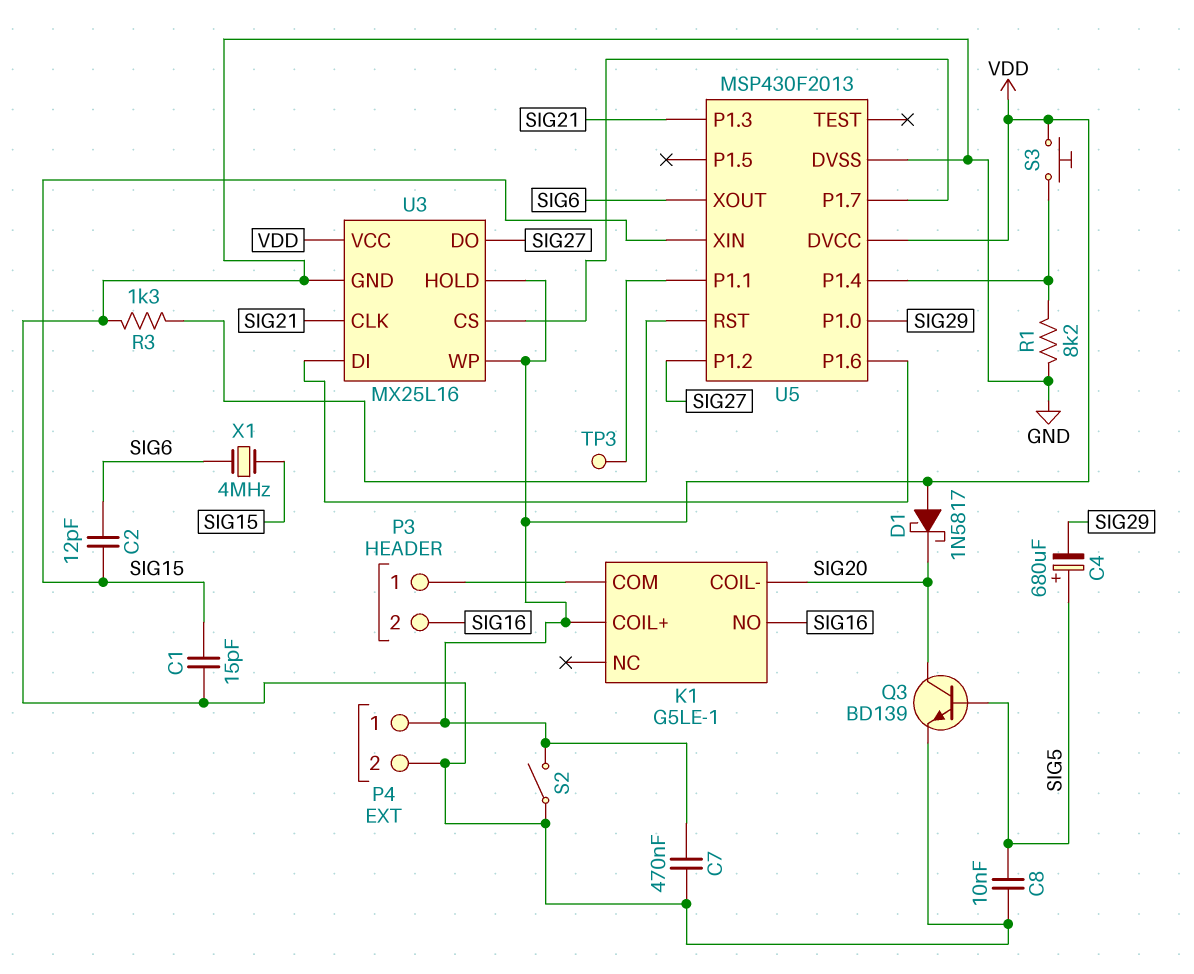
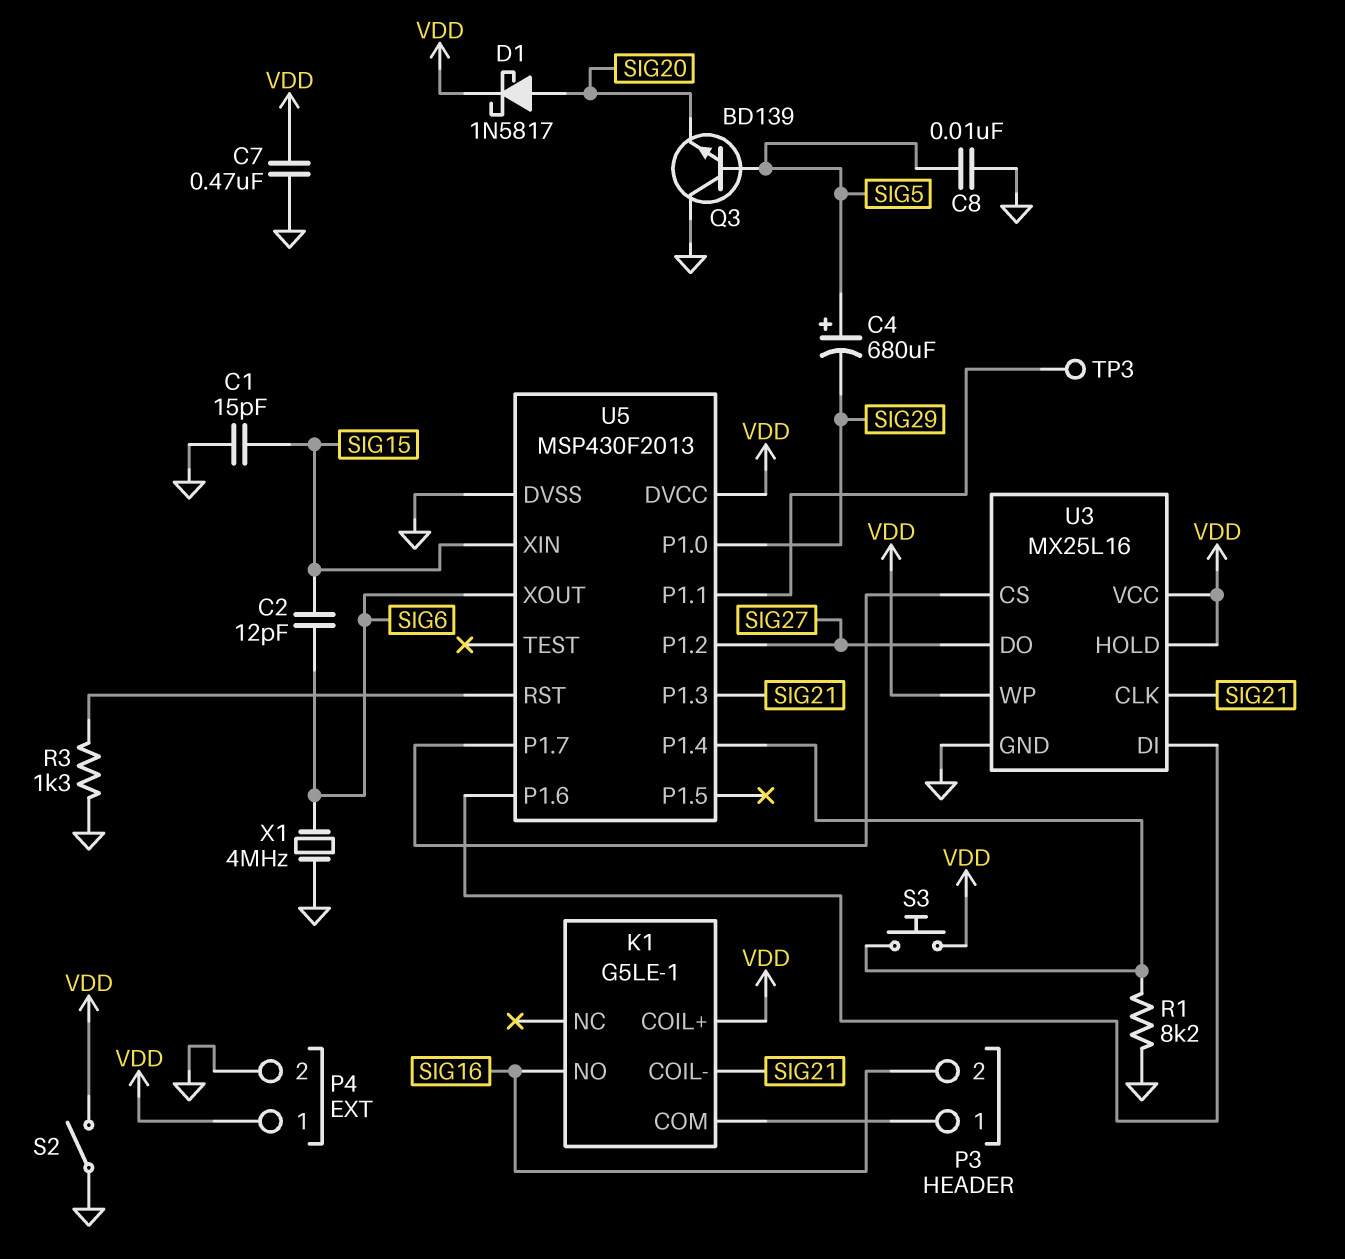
D1: schottky 1N5817 (A VDD, K SIG20) -> schottky 1N5817 (A SIG20, K VDD)
K1 pin COIL-: SIG20 -> SIG21
Q3: NPN BD139 (B SIG5, C SIG20, E GND) -> NPN BD139 (B SIG5, C GND, E SIG20)
X1: 4MHz (SIG6, SIG15) -> 4MHz (GND, SIG6)

